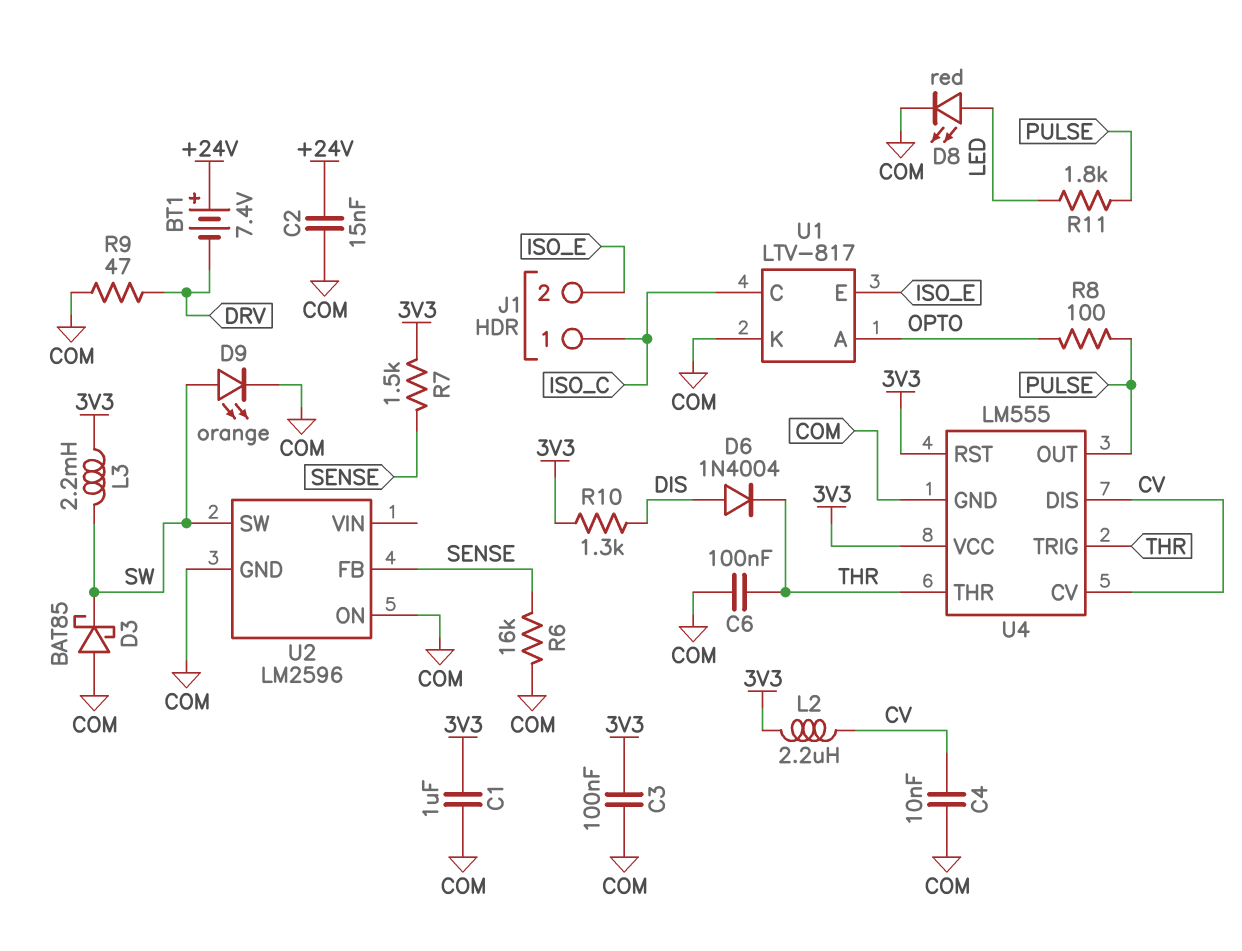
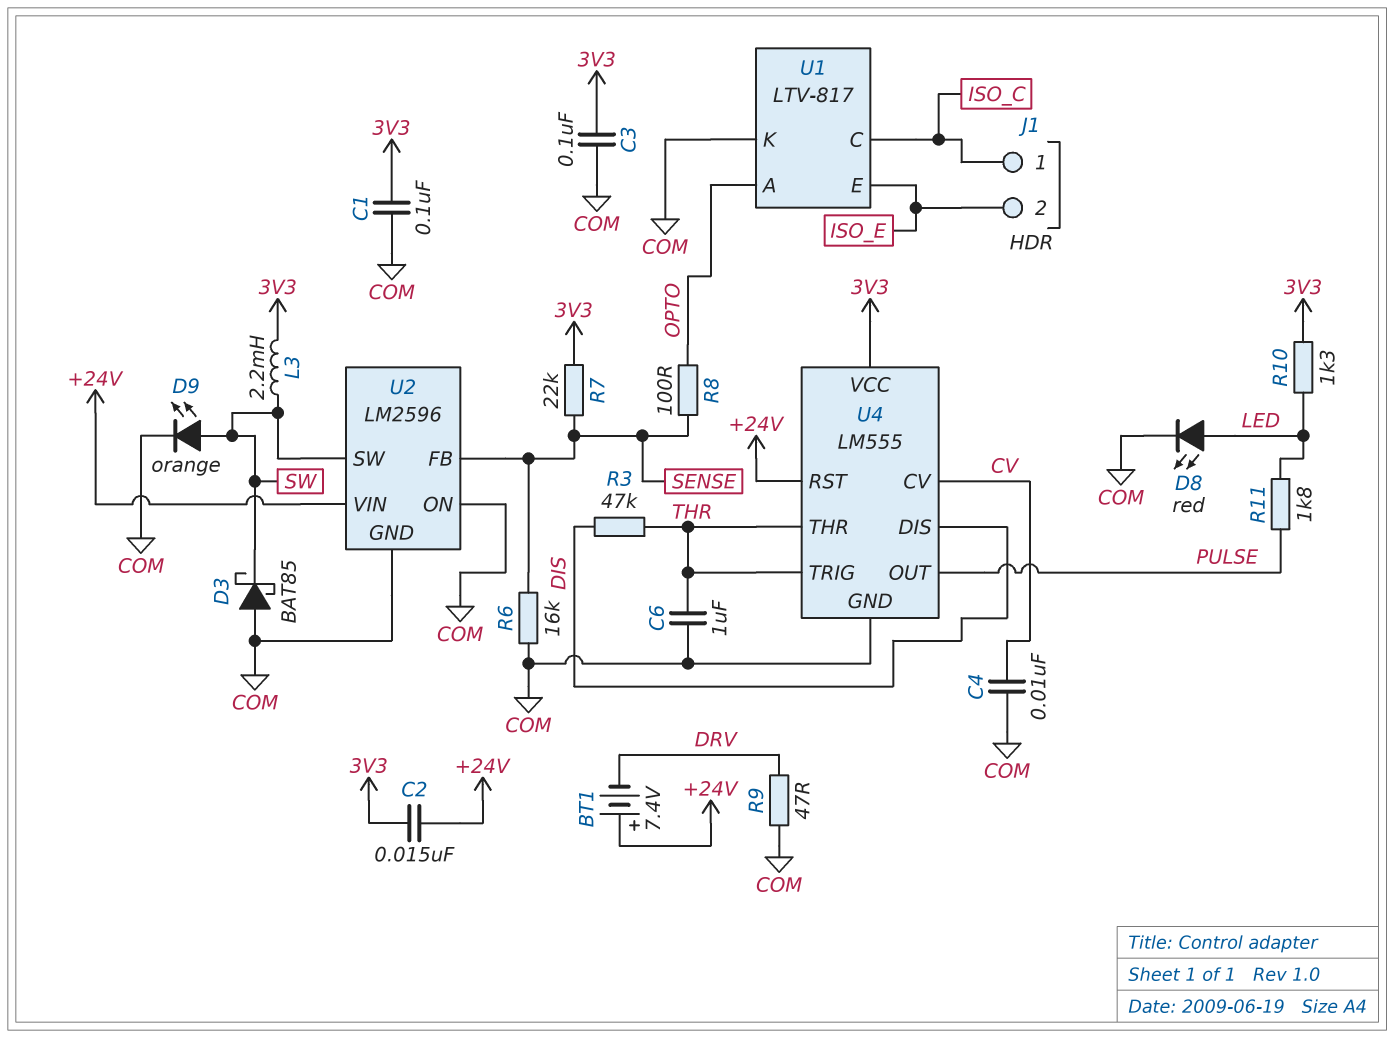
C1: 1uF (3V3, COM) -> 100nF (3V3, COM)
C2: 15nF (+24V, COM) -> 15nF (+24V, 3V3)
C6: 100nF (COM, THR) -> 1uF (COM, THR)
D6: diode 1N4004 (A DIS, K THR) -> none
L2: 2.2uH (3V3, CV) -> none
R3: none -> 47k (DIS, THR)
R7: 1.5k (3V3, SENSE) -> 22k (3V3, SENSE)
R8: 100 (OPTO, PULSE) -> 100 (OPTO, SENSE)
R10: 1.3k (3V3, DIS) -> 1.3k (3V3, LED)
U2 pin VIN: none -> +24V
U4 pin DIS: CV -> DIS
U4 pin RST: 3V3 -> +24V

